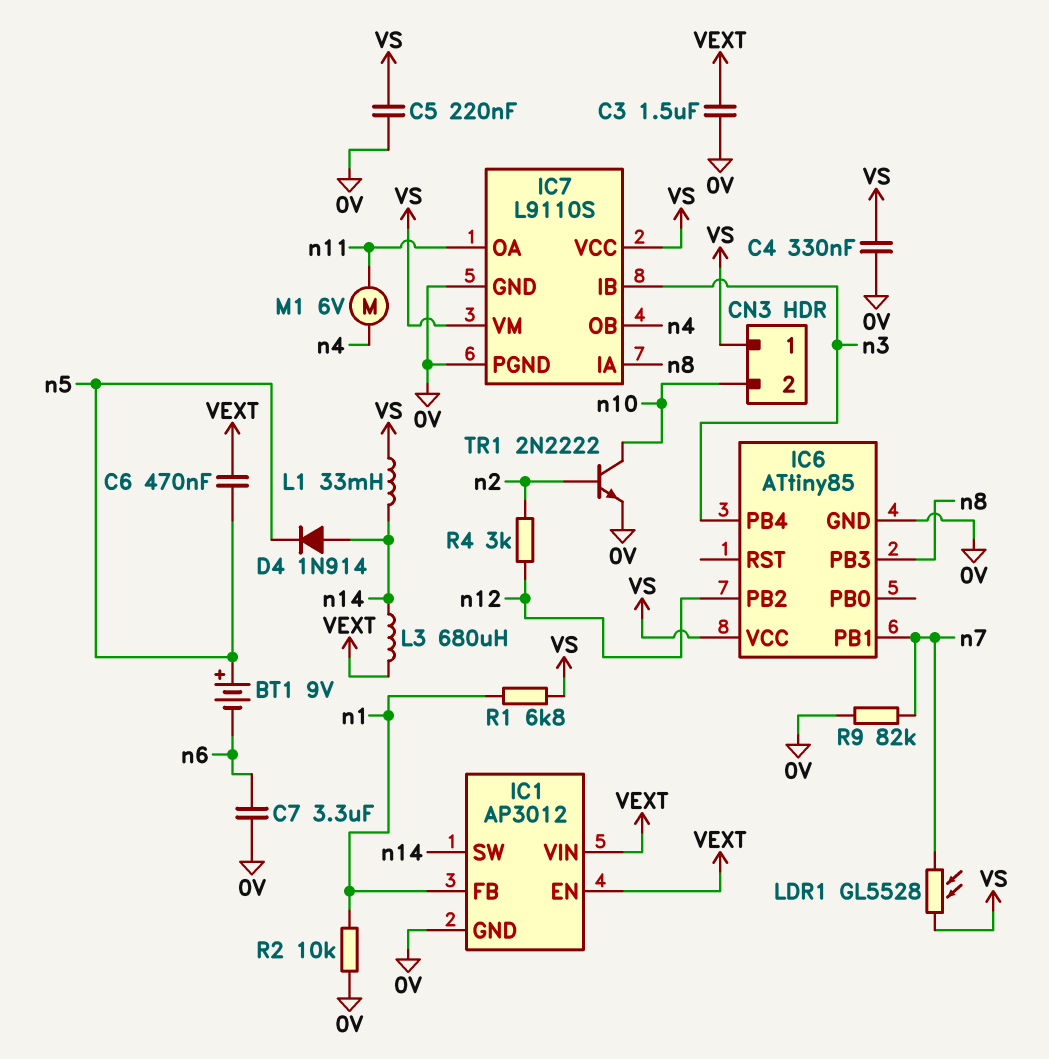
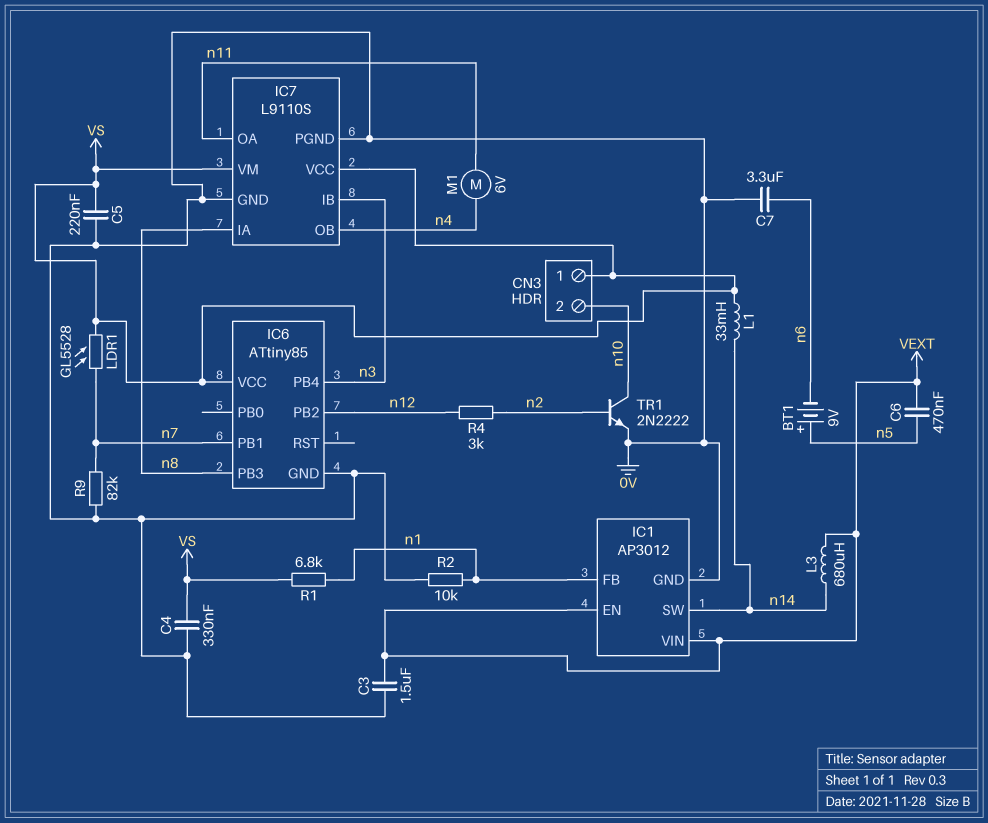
D4: diode 1N914 (A n14, K n5) -> none

